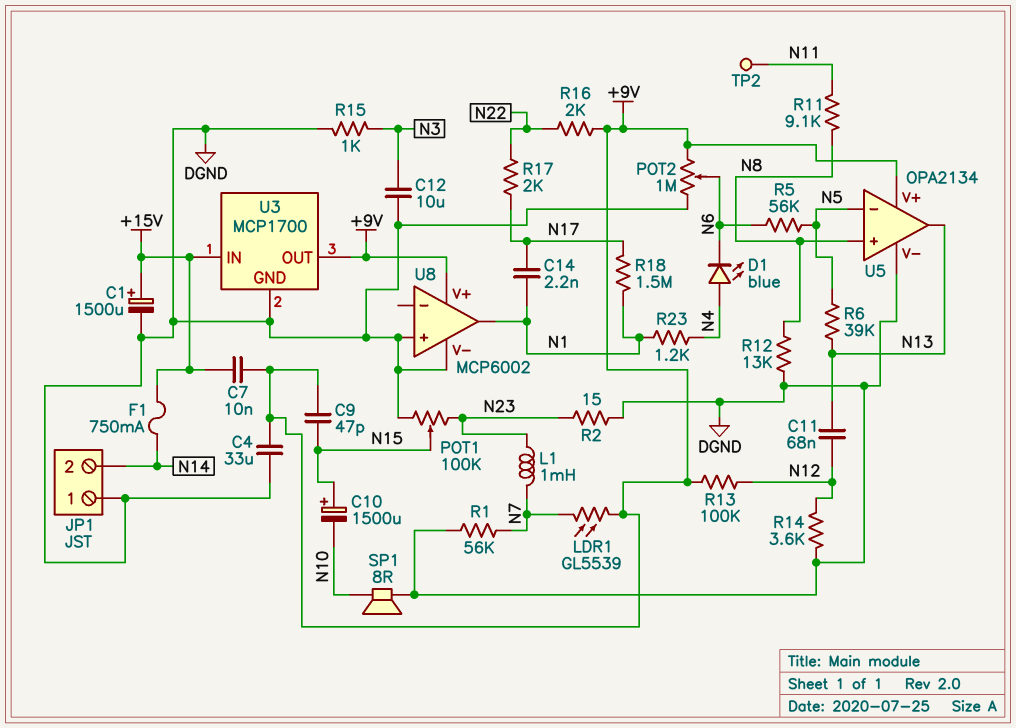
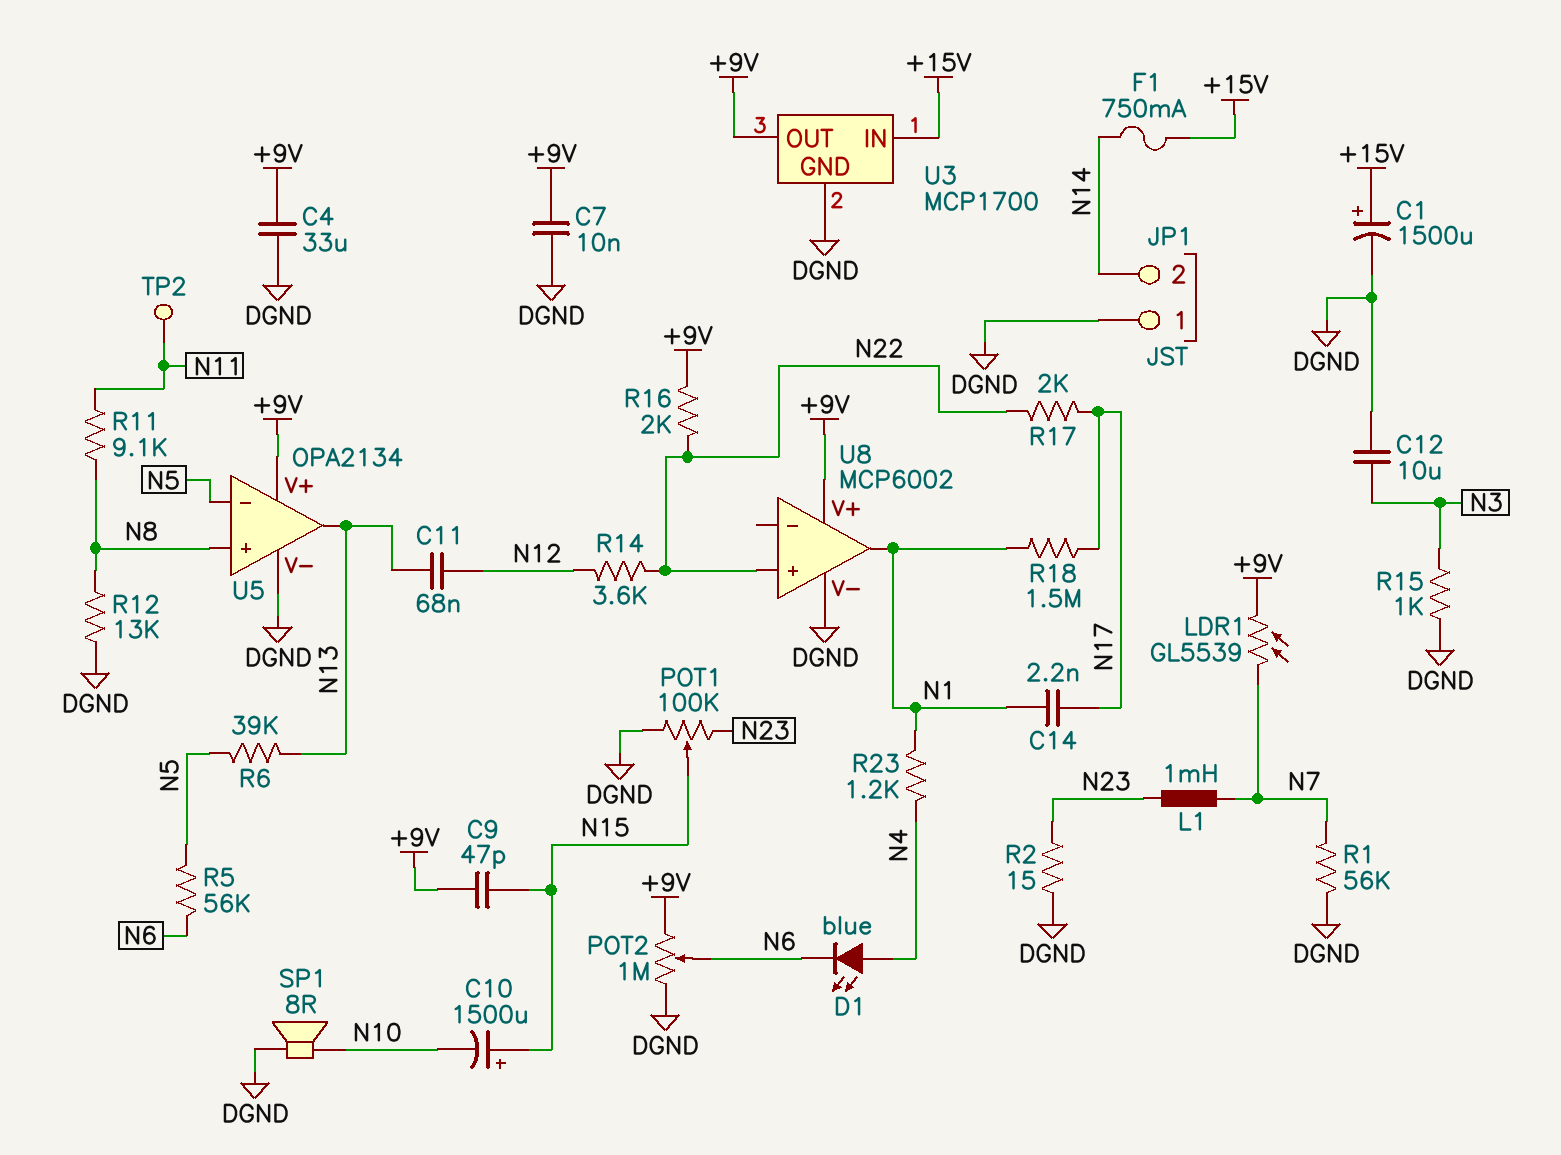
C7: 10nF (+9V, +15V) -> 10nF (+9V, DGND)
R13: 100k (+9V, N12) -> none
R14: 3.6k (DGND, N12) -> 3.6k (N12, N22)
U8 pin in+: DGND -> N22

